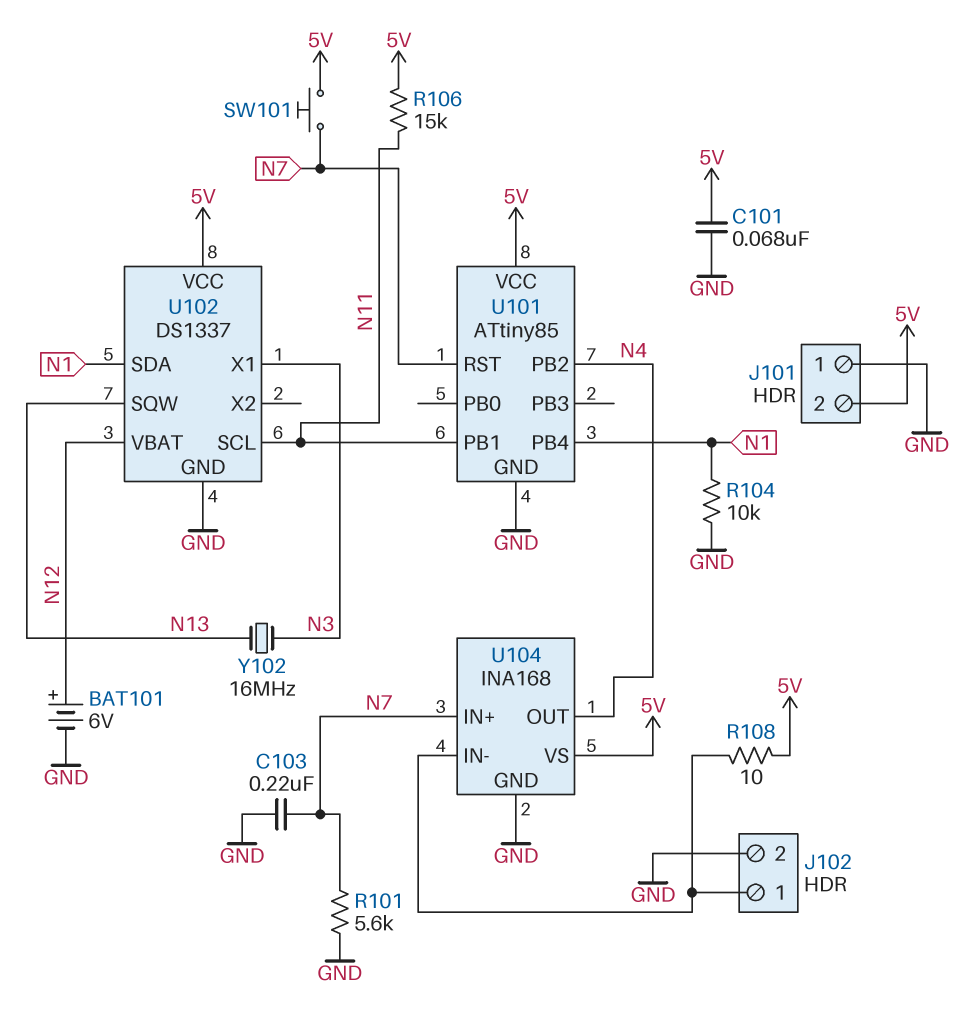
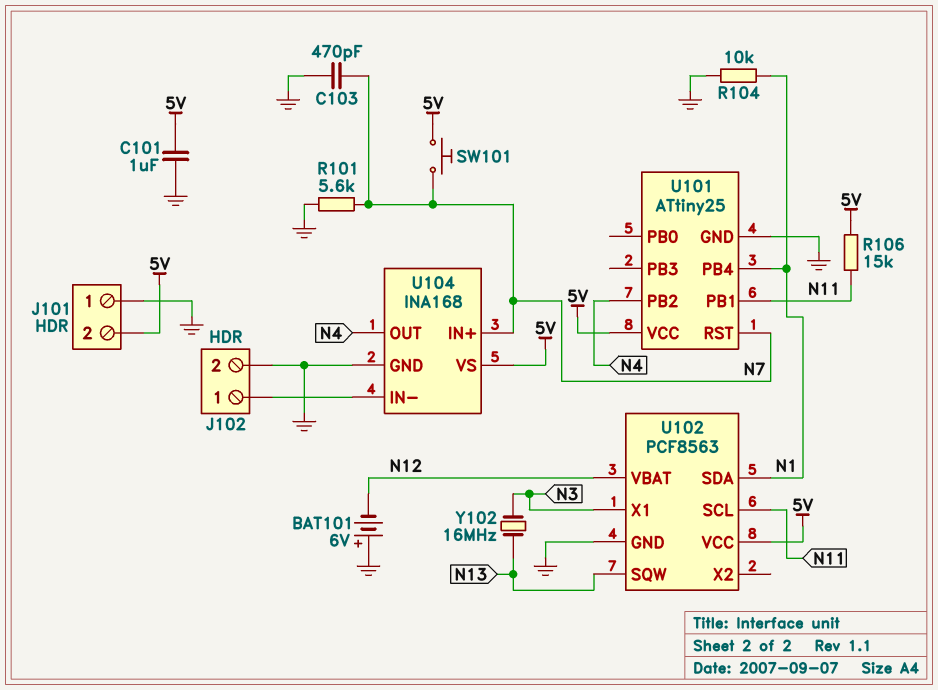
BAT101: 6V (plus N12, minus GND) -> 6V (plus GND, minus N12)
C101: 68nF (5V, GND) -> 1uF (5V, GND)
C103: 220nF (GND, N7) -> 470pF (GND, N7)
R108: 10 (5V, J102/1) -> none
U101: ATtiny85 -> ATtiny25
U102: DS1337 -> PCF8563

